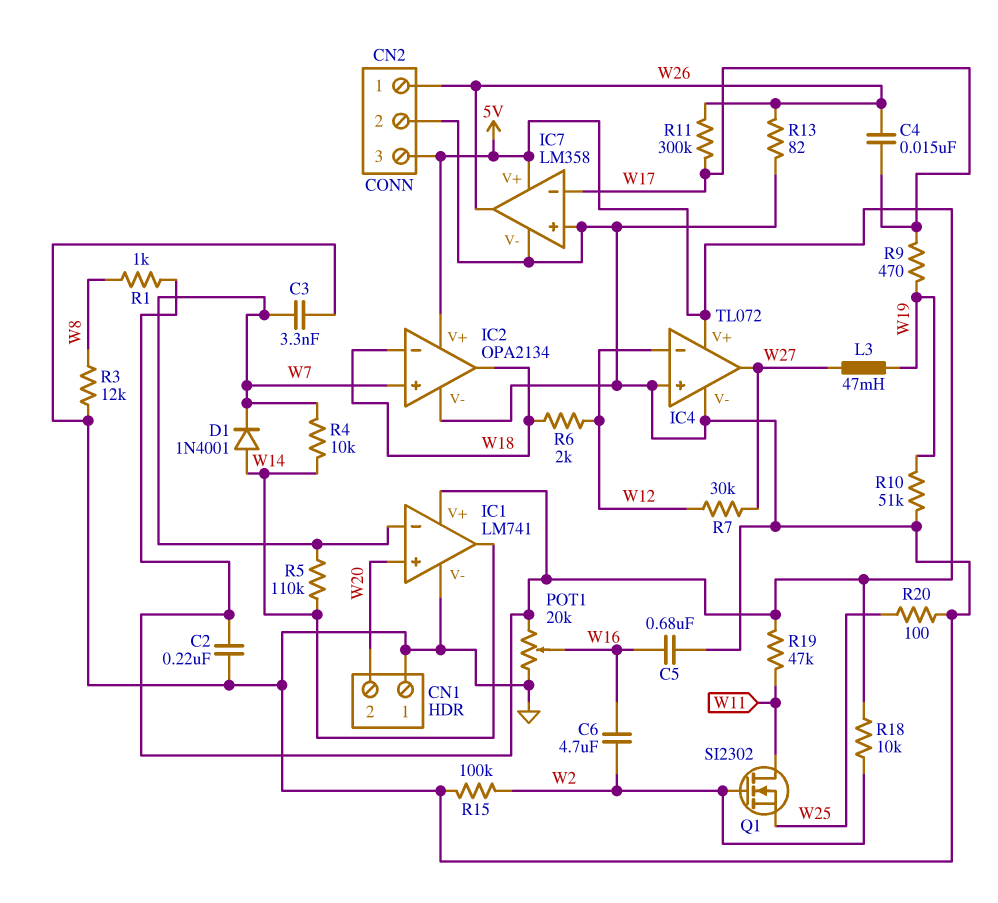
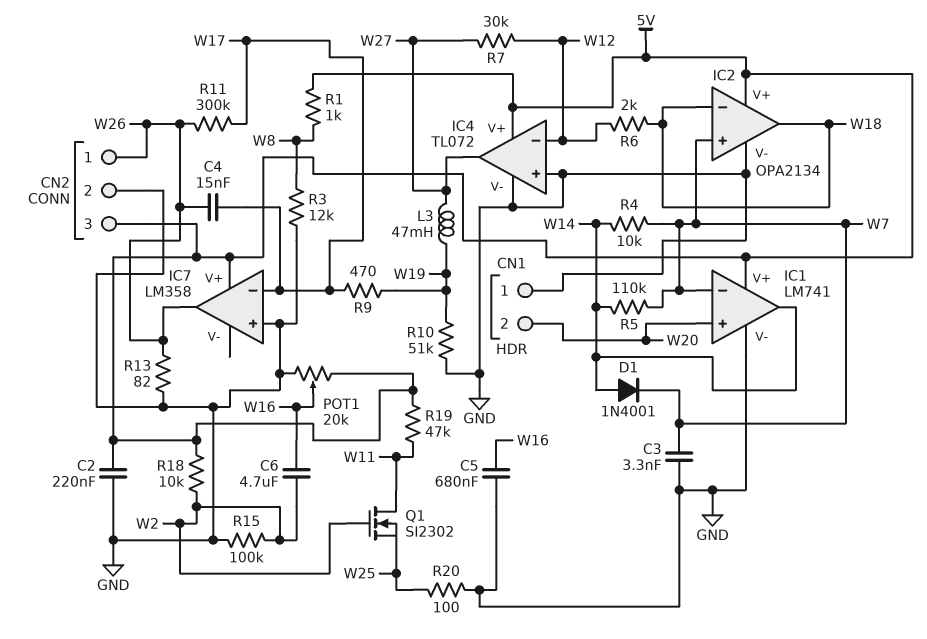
IC7 pin V-: GND -> none

